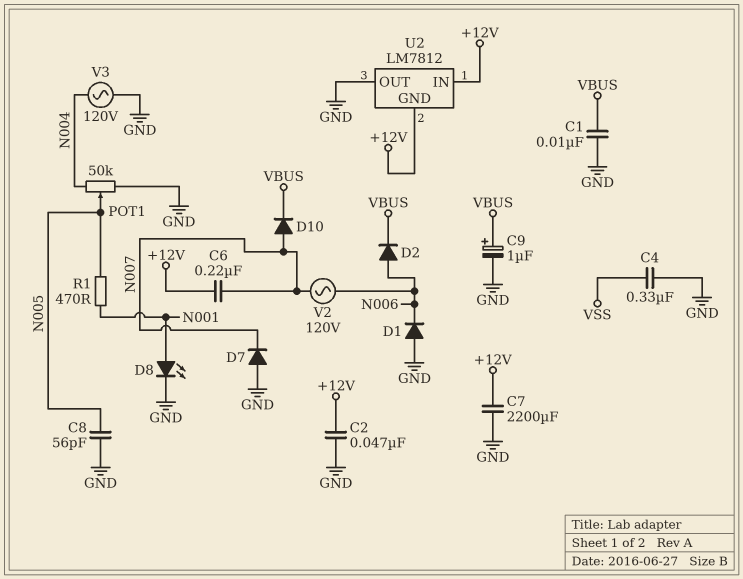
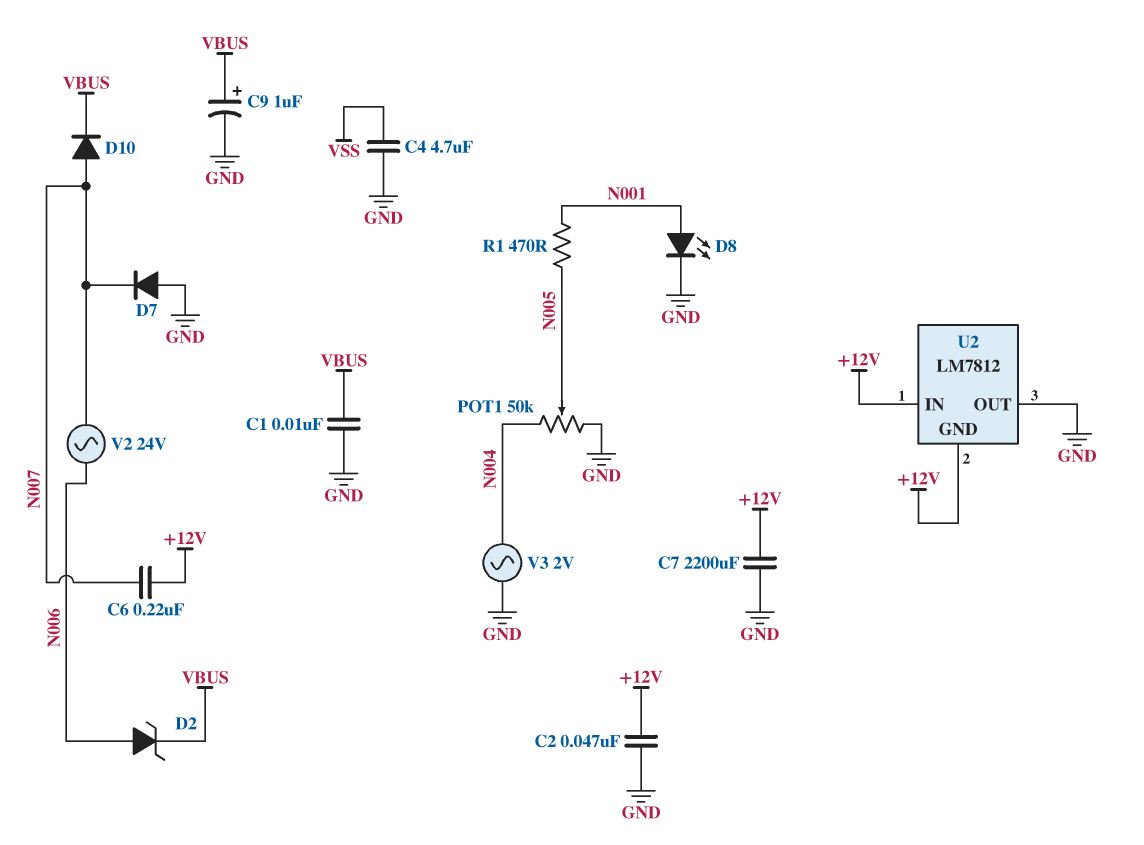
C4: 330nF (GND, VSS) -> 4.7uF (GND, VSS)
C8: 56pF (GND, N005) -> none
D1: diode (A GND, K N006) -> none
D2: diode (A N006, K VBUS) -> zener (A N006, K VBUS)
V2: AC 120V (N006, N007) -> AC 24V (N006, N007)
V3: AC 120V (GND, N004) -> AC 2V (GND, N004)

